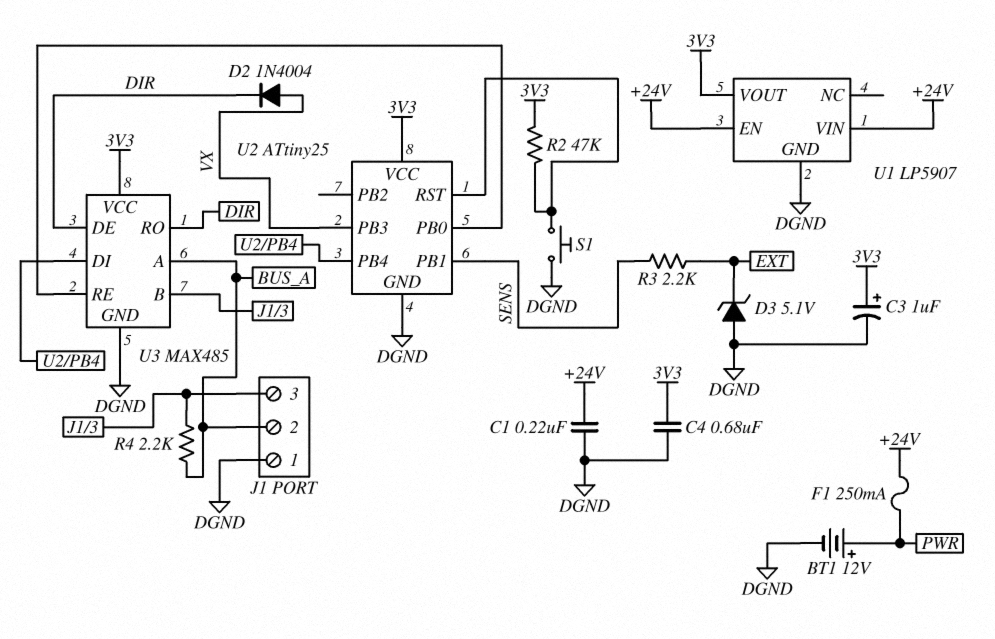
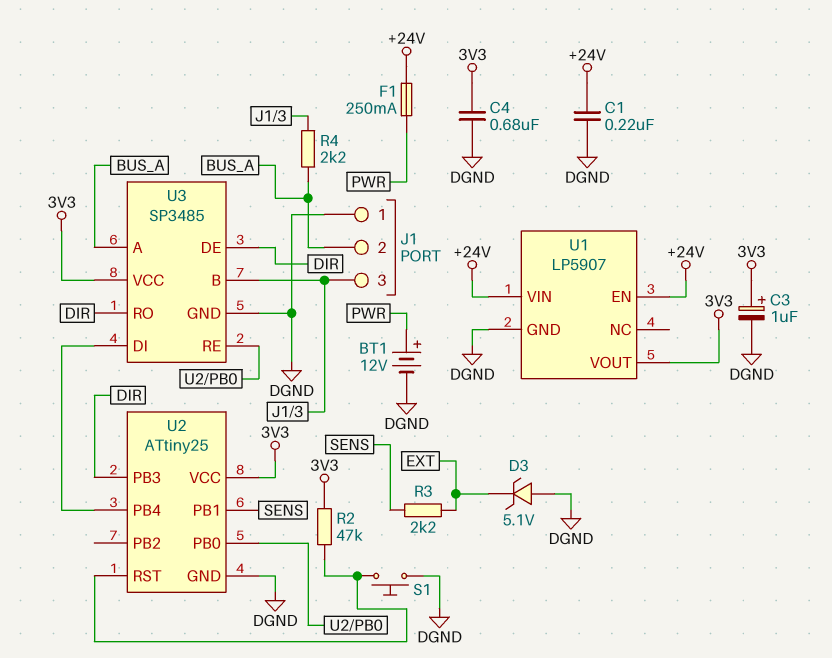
D2: diode 1N4004 (A VX, K DIR) -> none
U2 pin PB3: VX -> DIR
U3: MAX485 -> SP3485

